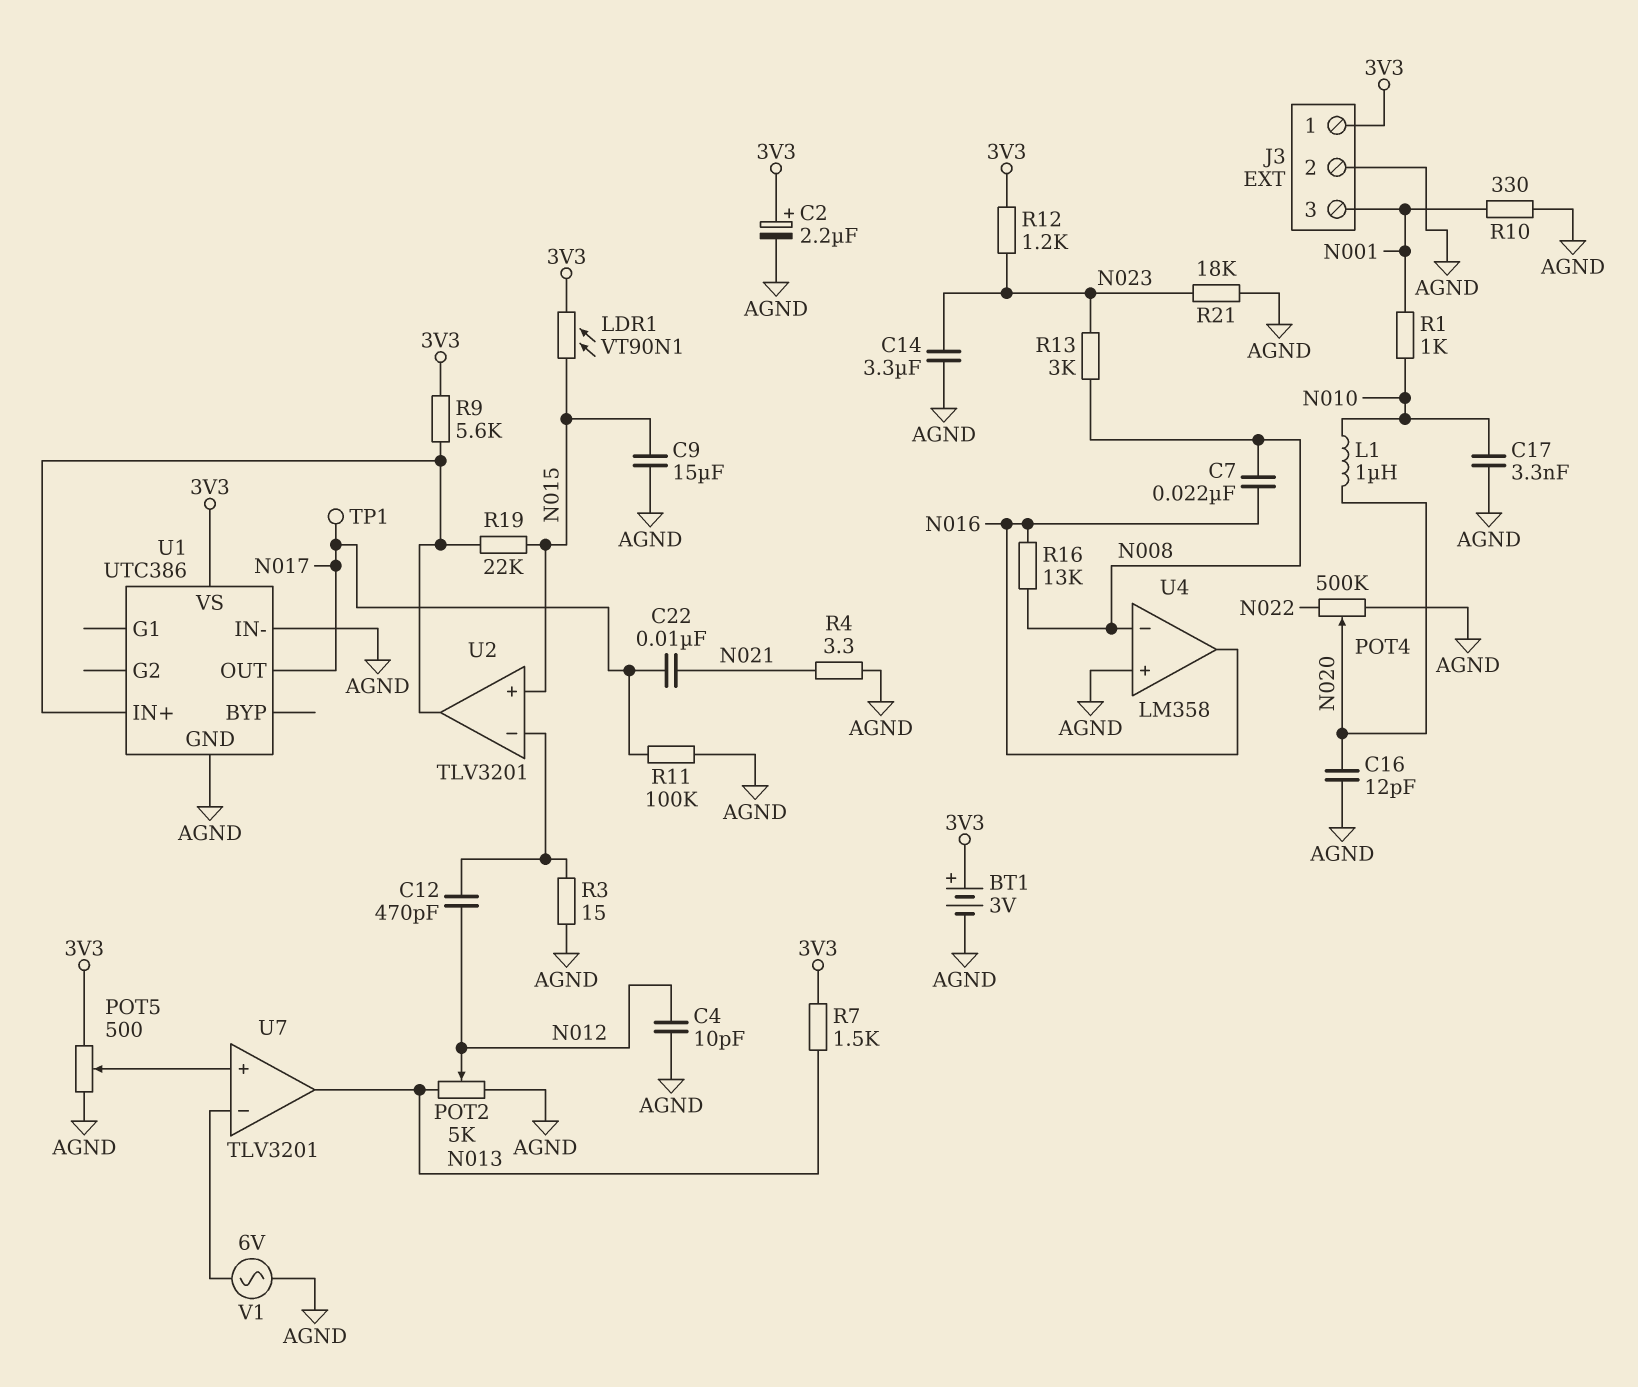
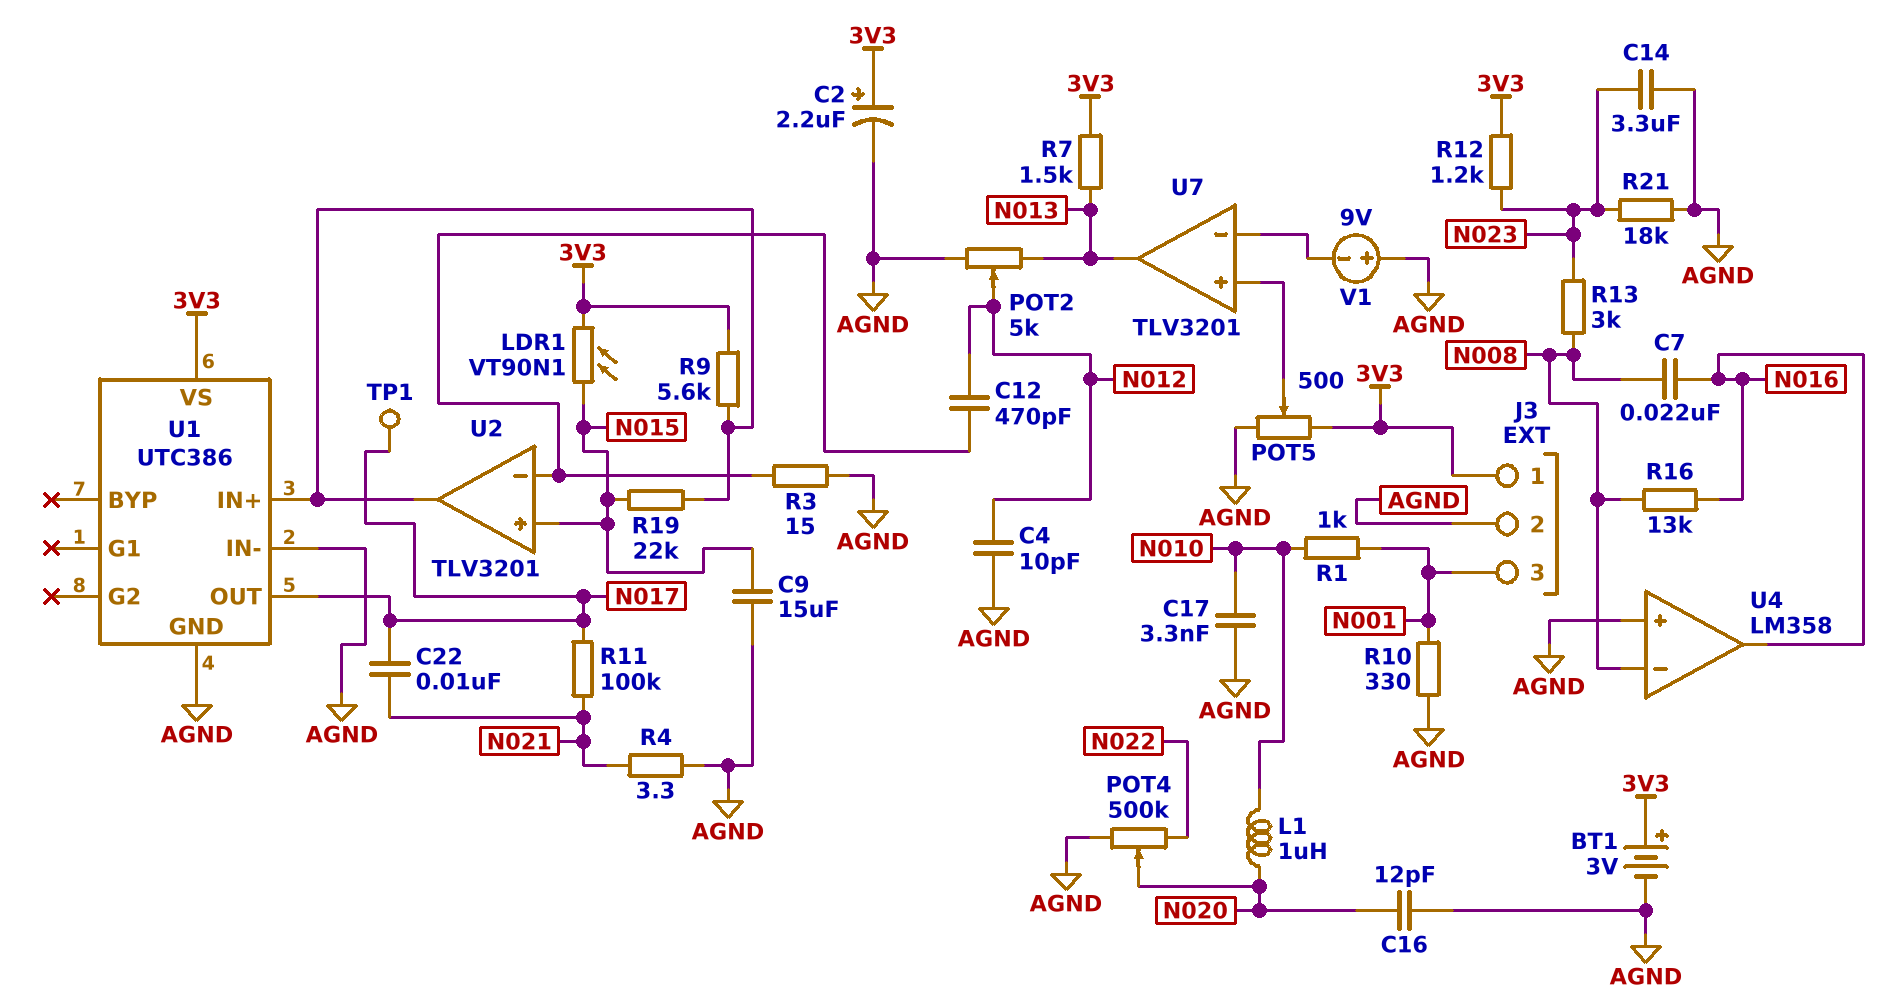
R11: 100k (AGND, N017) -> 100k (N017, N021)
V1: AC 6V (AGND, U7/in-) -> 9V (plus AGND, minus U7/in-)

